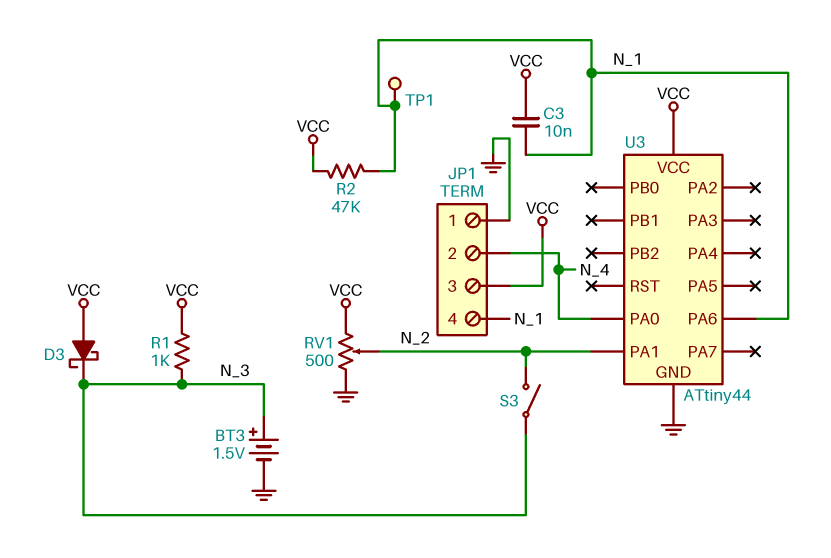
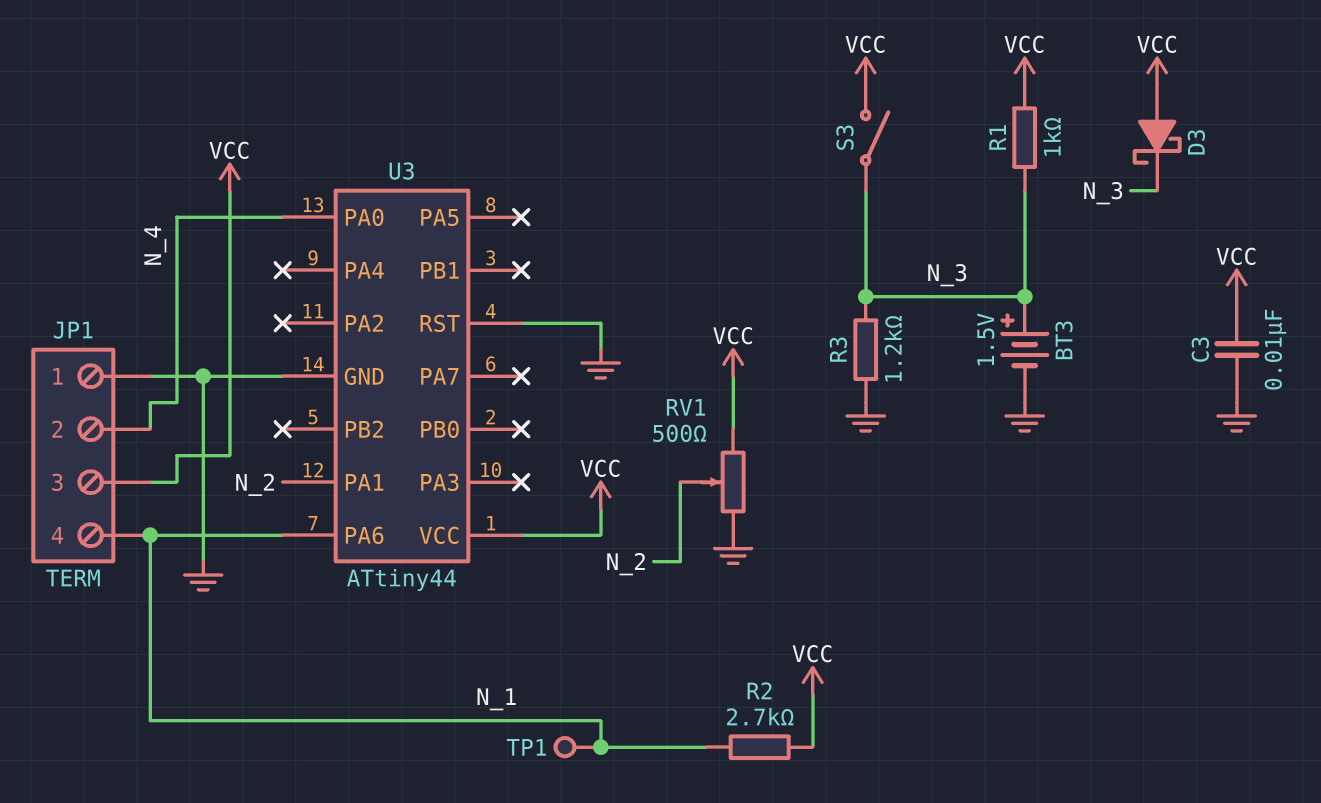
C3: 10nF (N_1, VCC) -> 10nF (GND, VCC)
R2: 47k (N_1, VCC) -> 2.7k (N_1, VCC)
R3: none -> 1.2k (GND, N_3)
S3: switch (N_2, N_3) -> switch (N_3, VCC)
U3 pin RST: none -> GND

